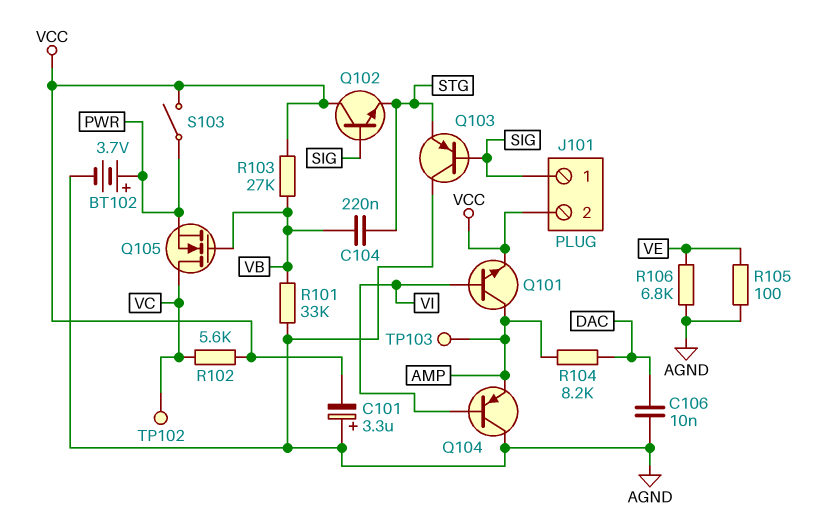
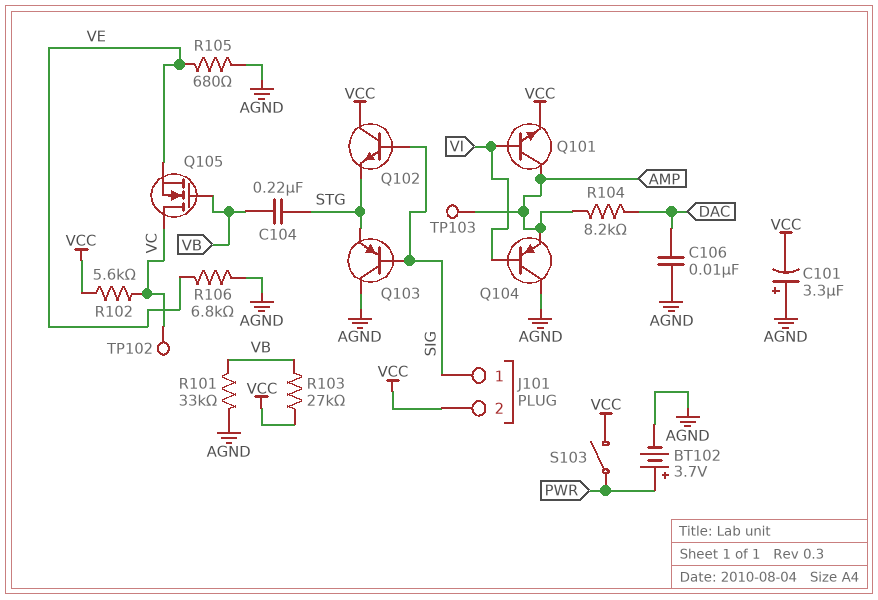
Q105: NMOS (G VB, D VC, S PWR) -> NMOS (G VB, D VC, S VE)
R105: 100 (AGND, VE) -> 680 (AGND, VE)

